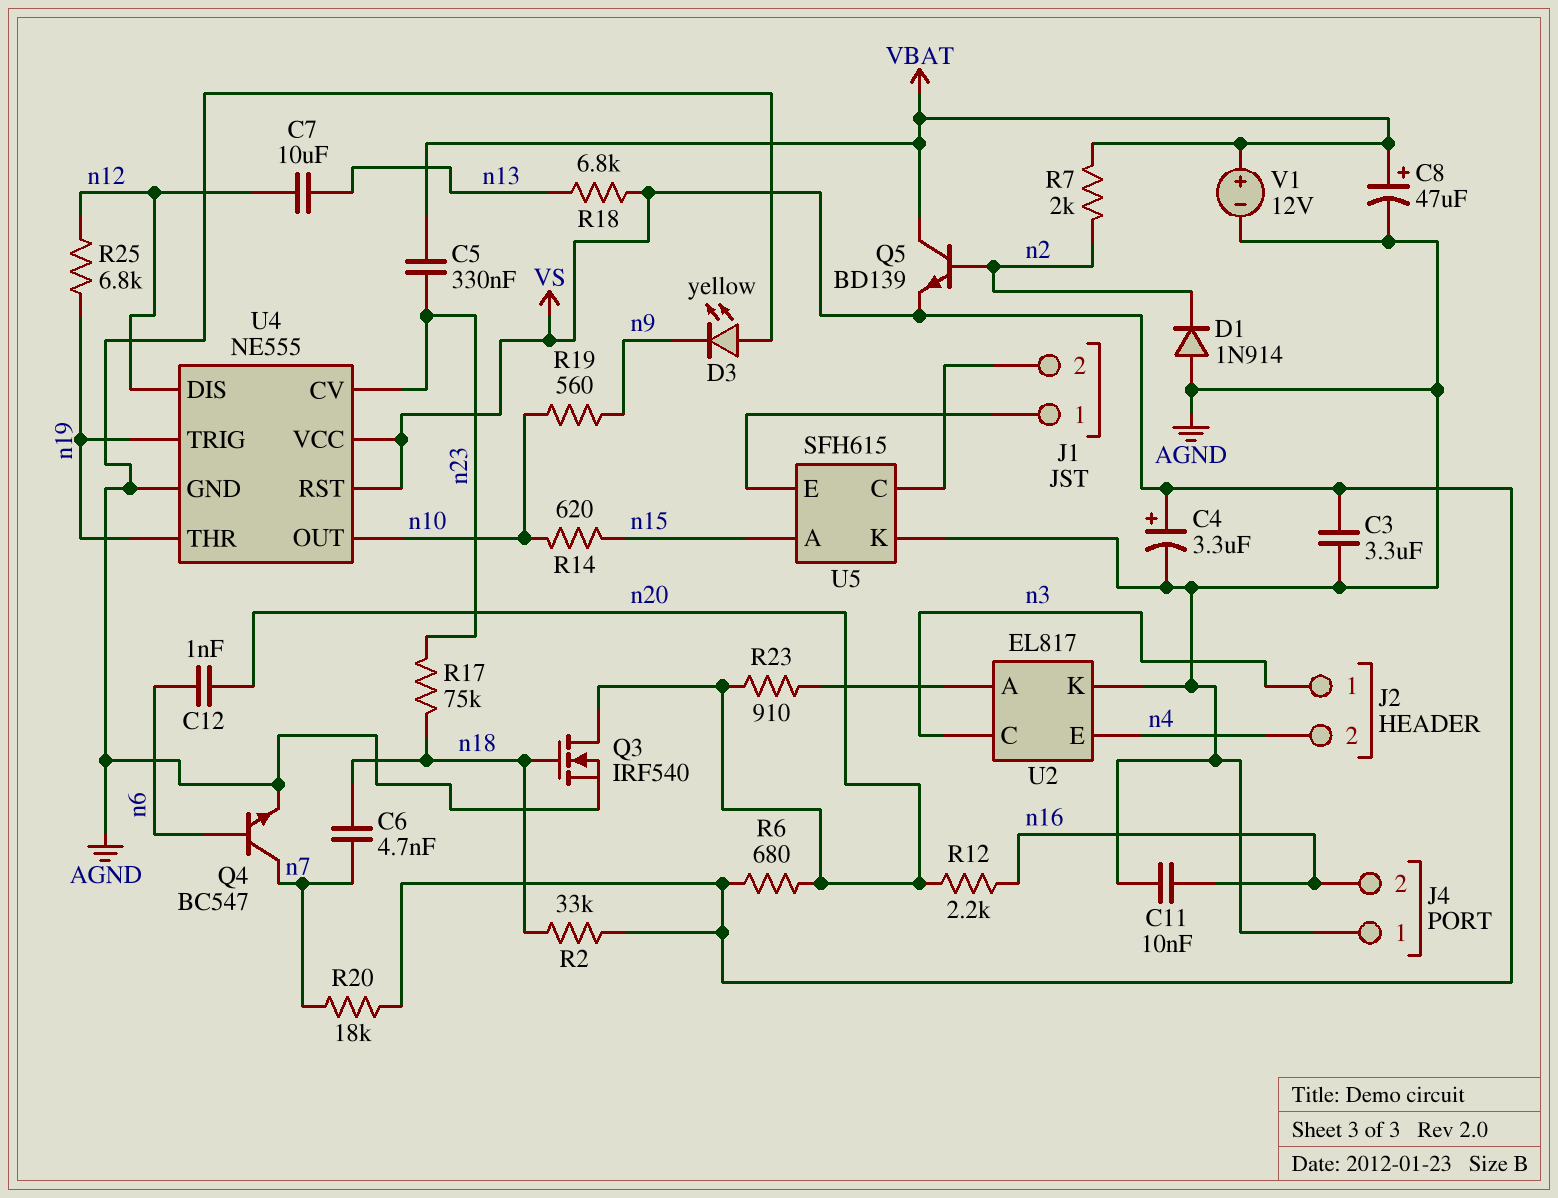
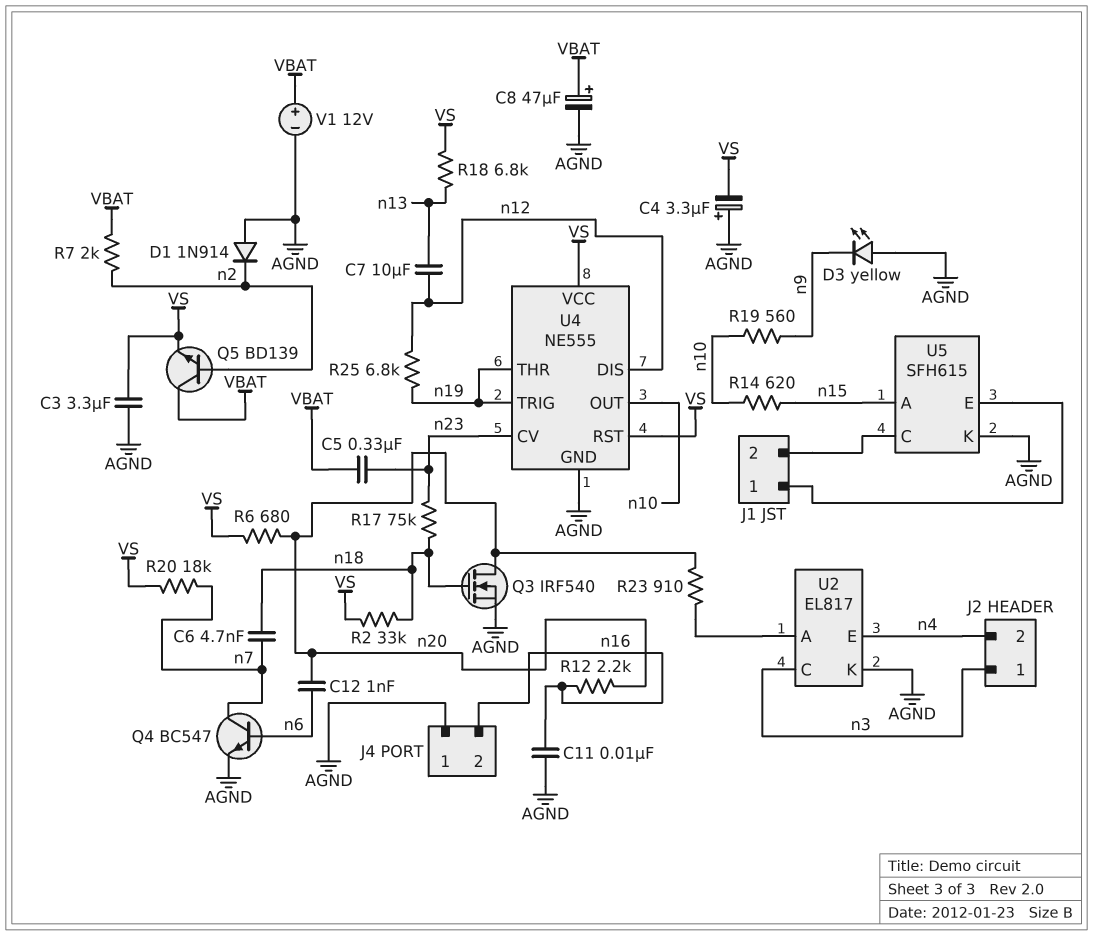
C4: 3.3uF (plus VS, minus AGND) -> 3.3uF (plus AGND, minus VS)

